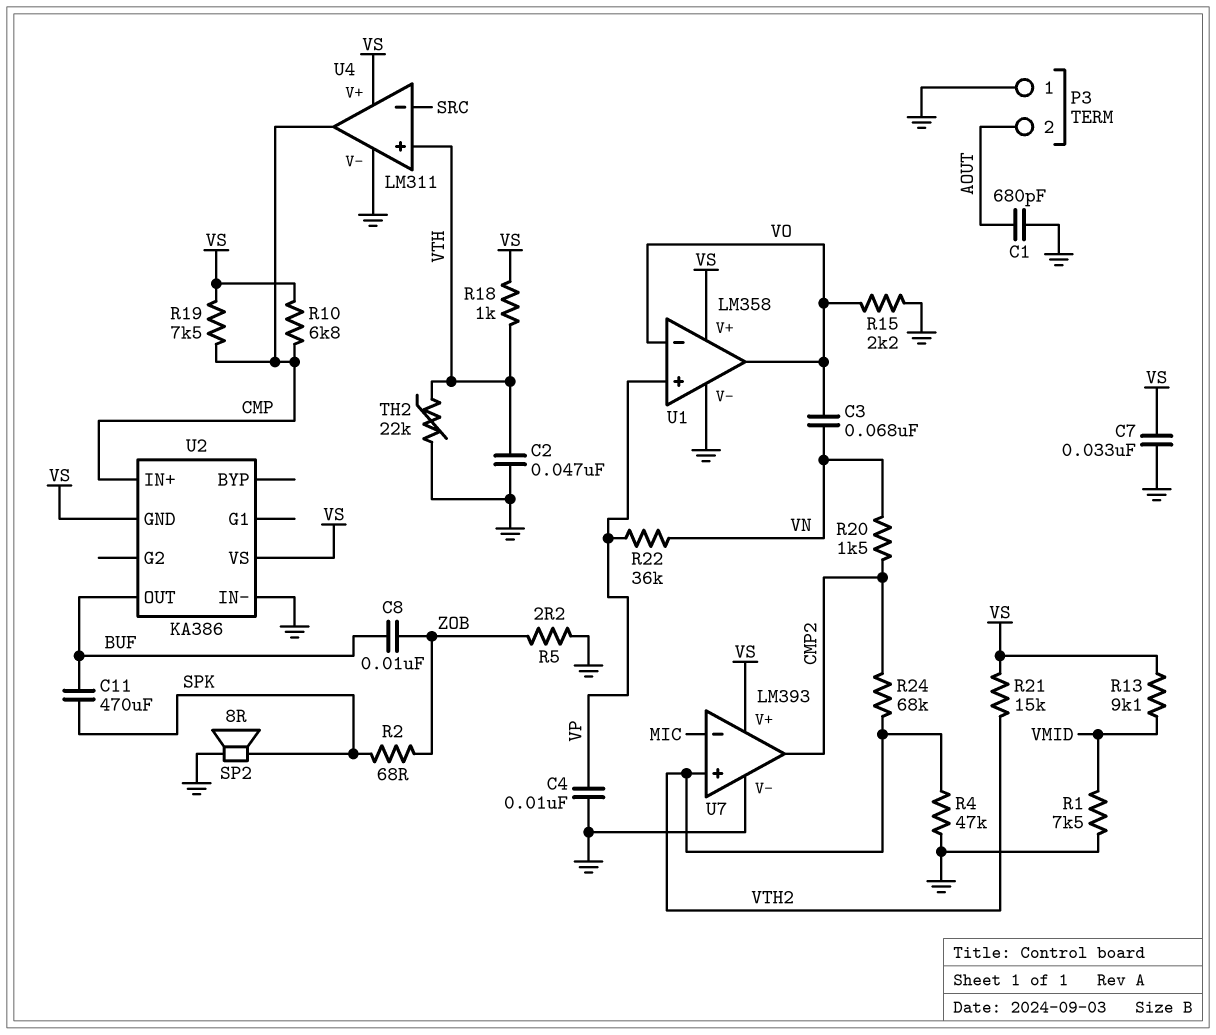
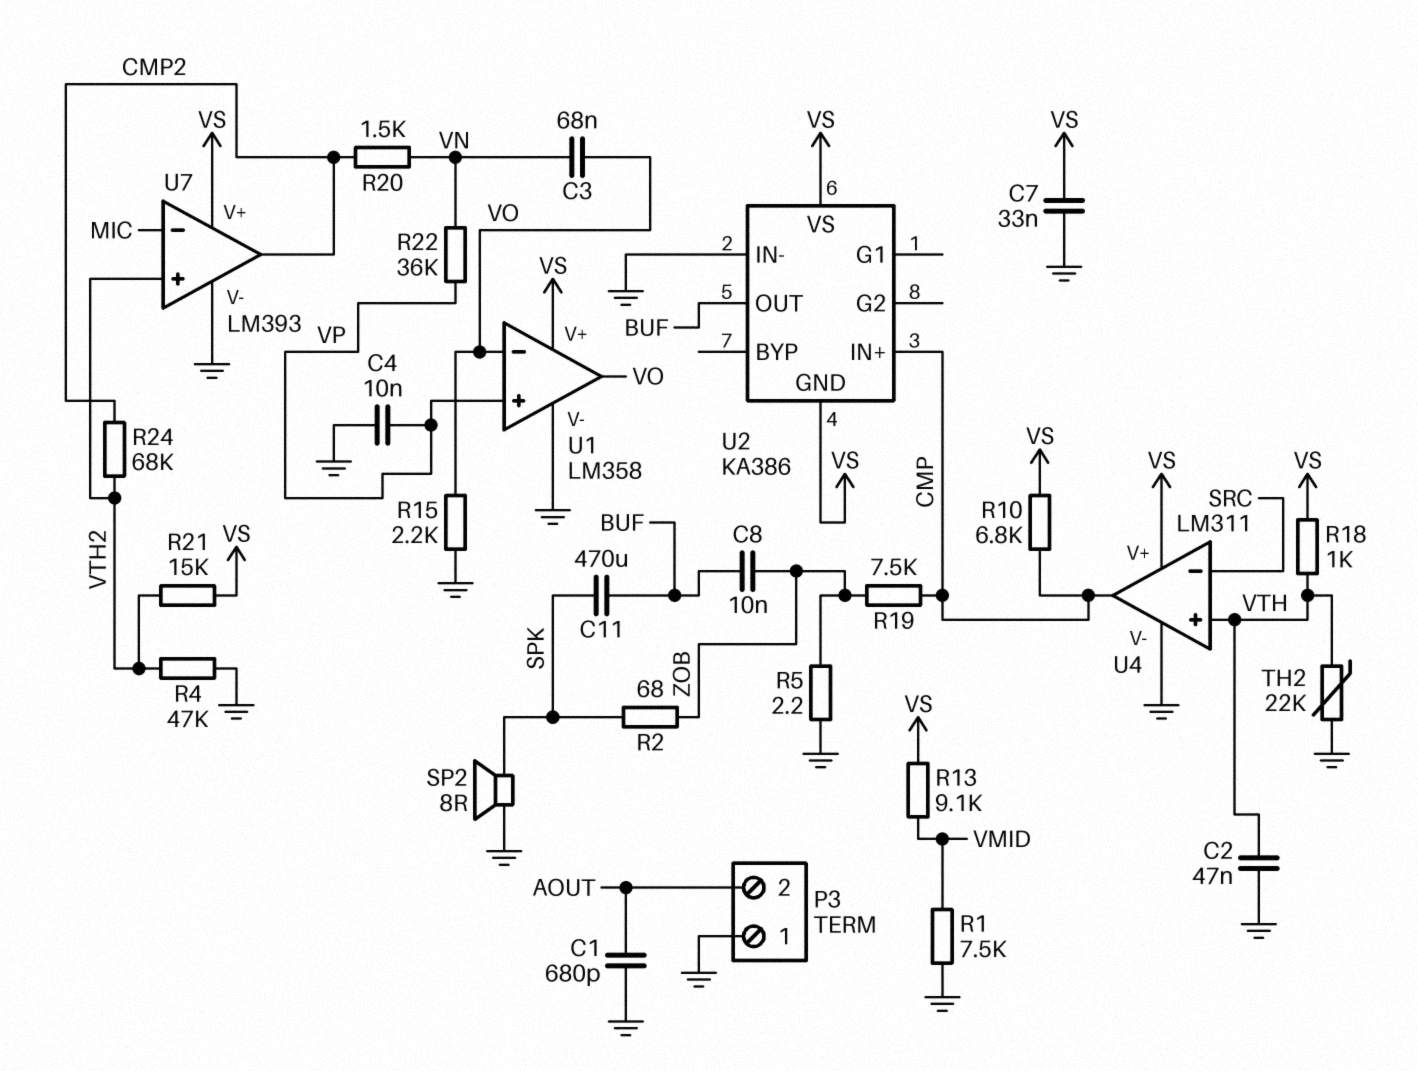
R19: 7.5k (CMP, VS) -> 7.5k (CMP, ZOB)

